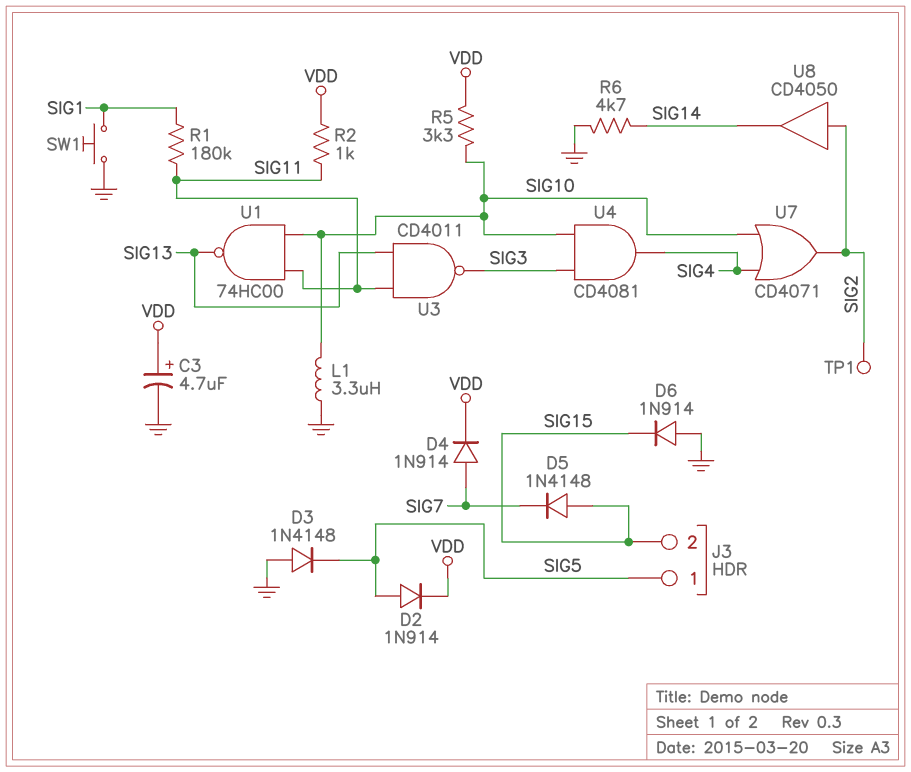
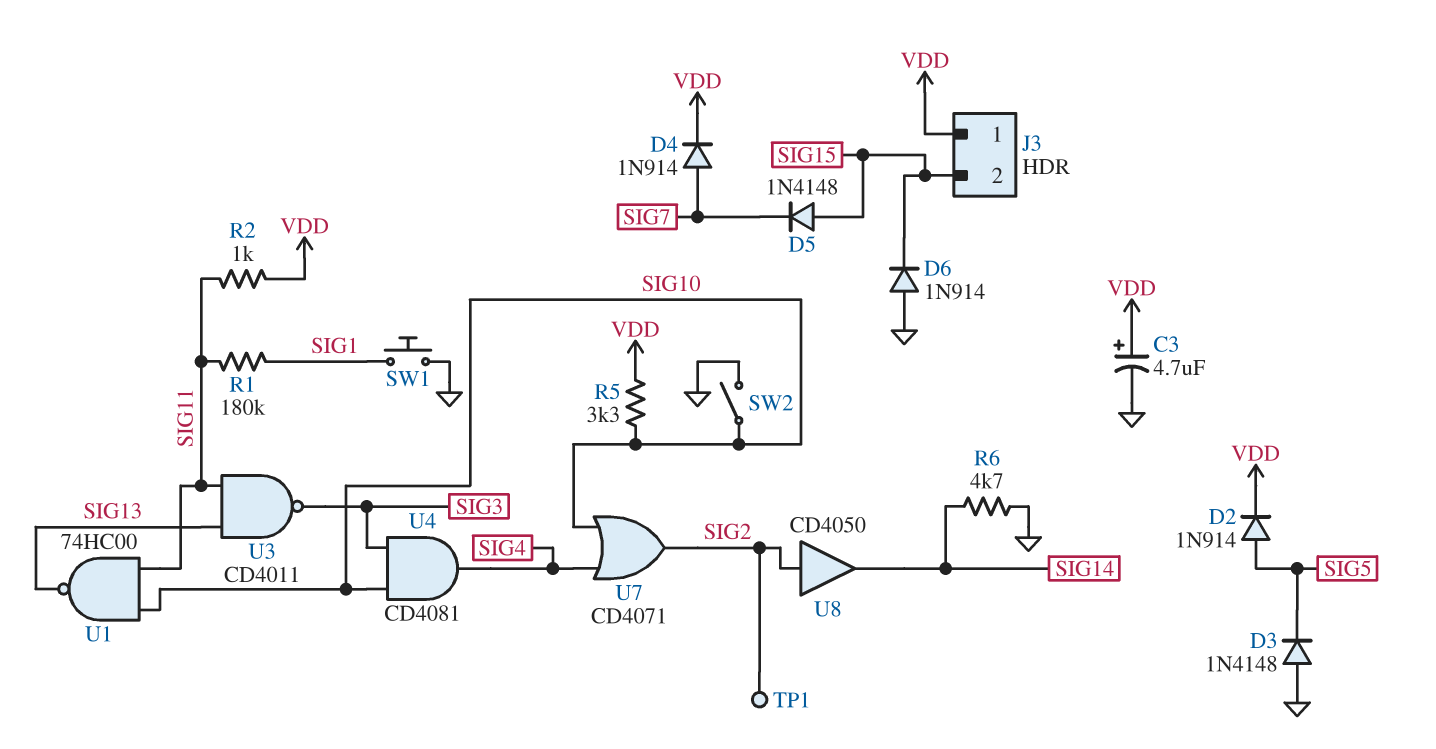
J3 pin 1: SIG5 -> VDD
L1: 3.3uH (GND, SIG10) -> none
SW2: none -> switch (GND, SIG10)

